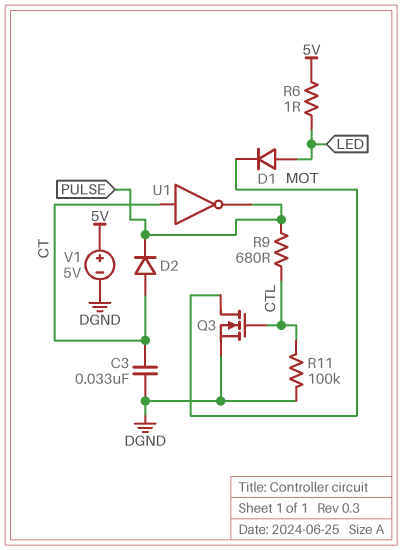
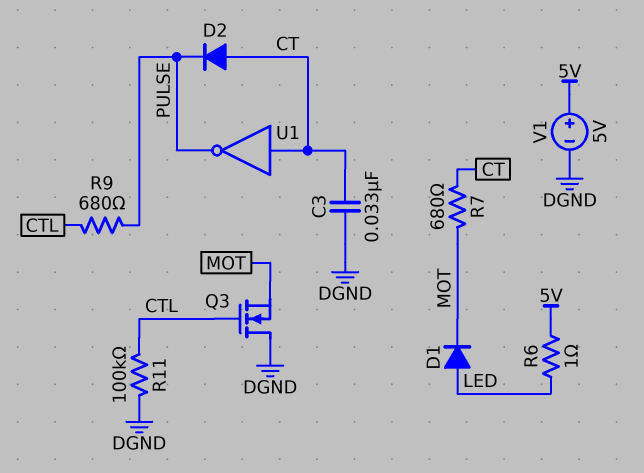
Q3: NMOS (G CTL, D MOT, S DGND) -> NMOS (G CTL, D DGND, S MOT)
R7: none -> 680 (CT, MOT)

